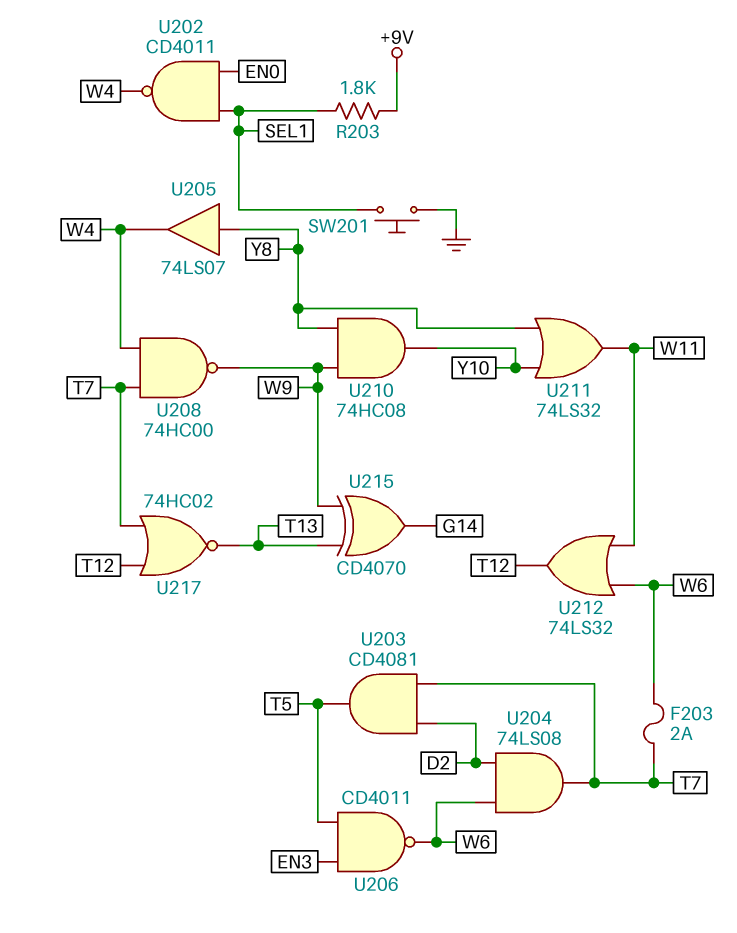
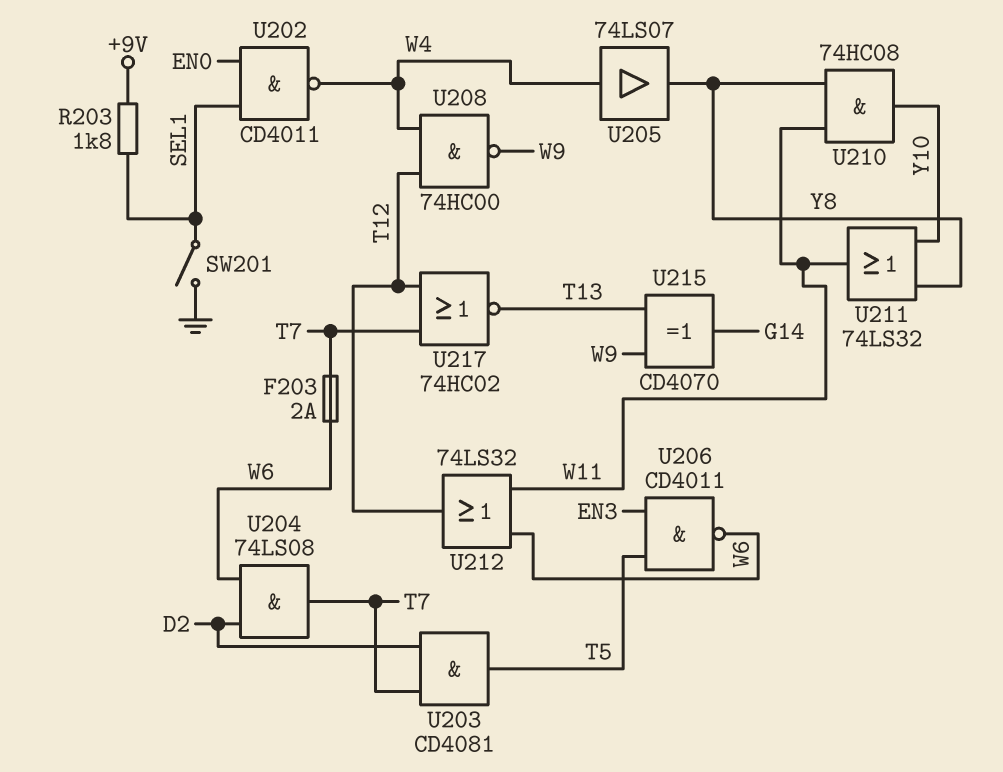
SW201: button (GND, SEL1) -> switch (GND, SEL1)
U205: buffer 74LS07 (in Y8, out W4) -> buffer 74LS07 (in W4, out Y8)
U208: NAND 74HC00 (in T7, in W4, out W9) -> NAND 74HC00 (in T12, in W4, out W9)
U210: AND 74HC08 (in W9, in Y8, out Y10) -> AND 74HC08 (in W11, in Y8, out Y10)

